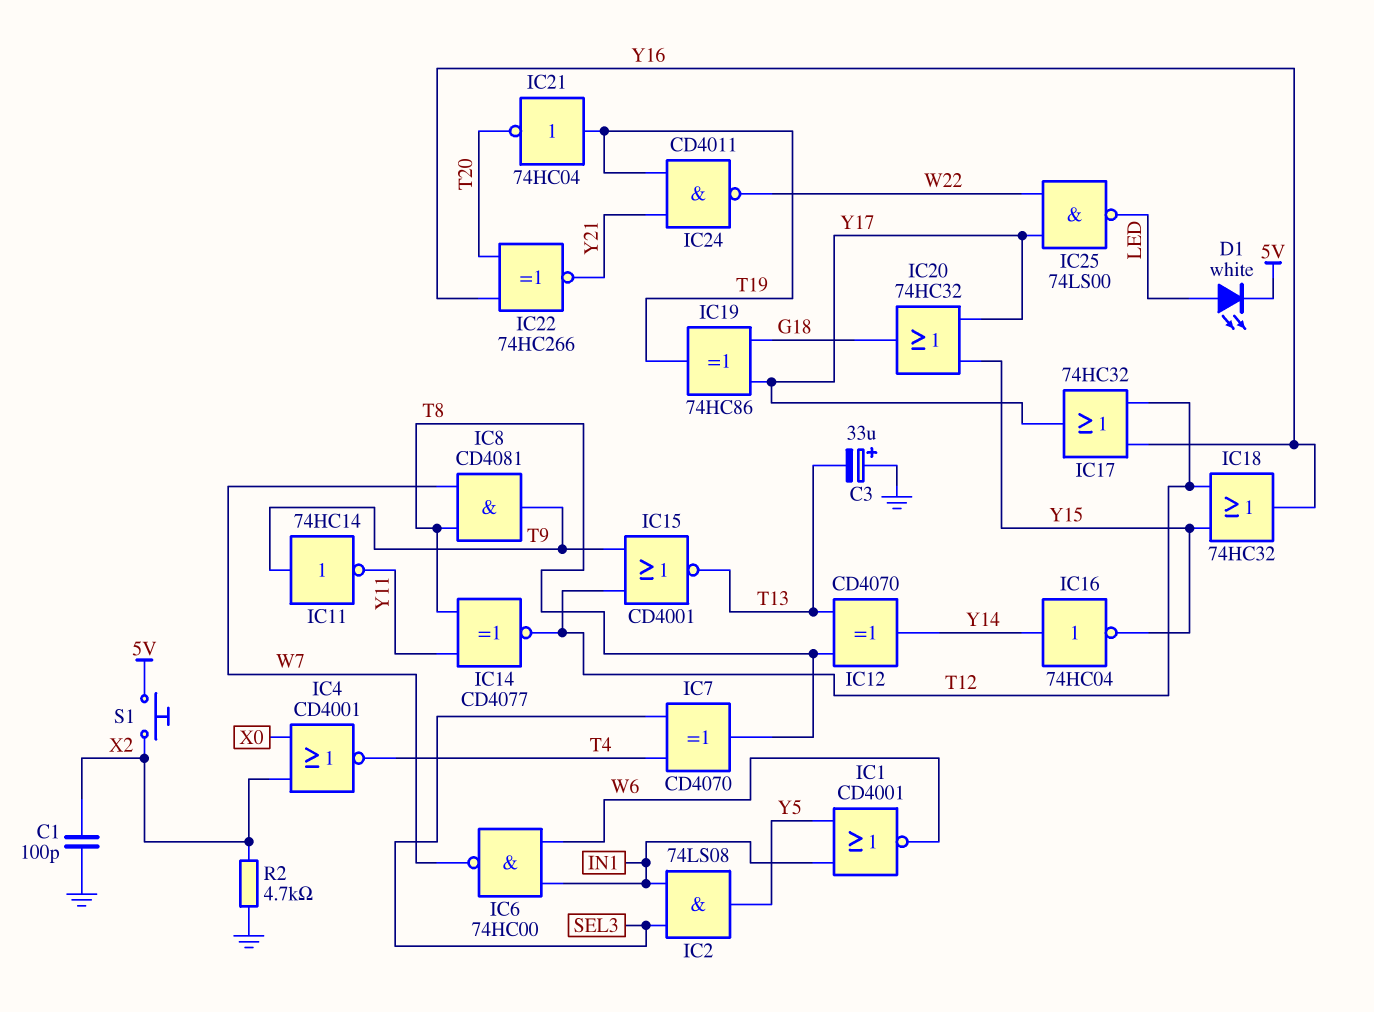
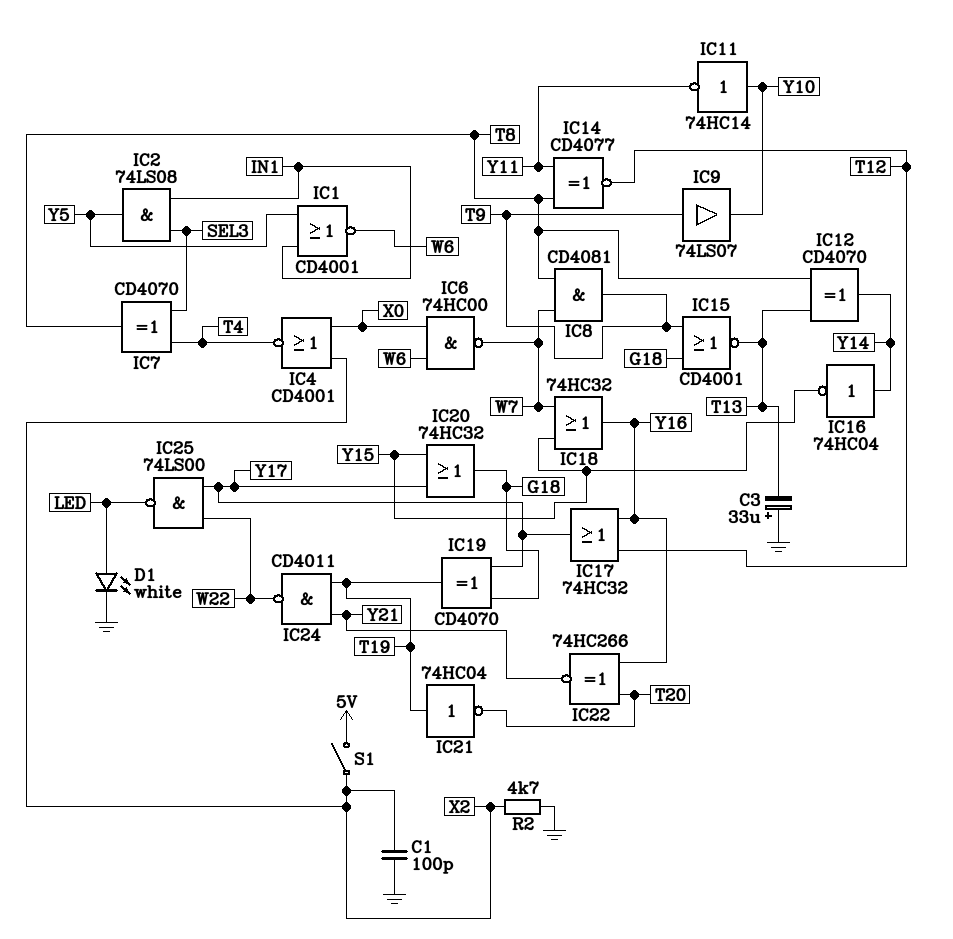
D1: LED white (A LED, K 5V) -> LED white (A LED, K GND)
IC6: NAND 74HC00 (in IN1, in W6, out W7) -> NAND 74HC00 (in W6, in X0, out W7)
IC9: none -> buffer 74LS07 (in T9, out Y10)
IC11: NOT 74HC14 (in T9, out Y11) -> NOT 74HC14 (in Y10, out Y11)
IC15: NOR CD4001 (in T9, in T12, out T13) -> NOR CD4001 (in G18, in T9, out T13)
IC18: OR 74HC32 (in T12, in Y15, out Y16) -> OR 74HC32 (in W7, in Y15, out Y16)
IC19: XOR 74HC86 (in G18, in Y17, out T19) -> XOR CD4070 (in G18, in Y17, out T19)
S1: button (5V, X2) -> switch (5V, X2)

